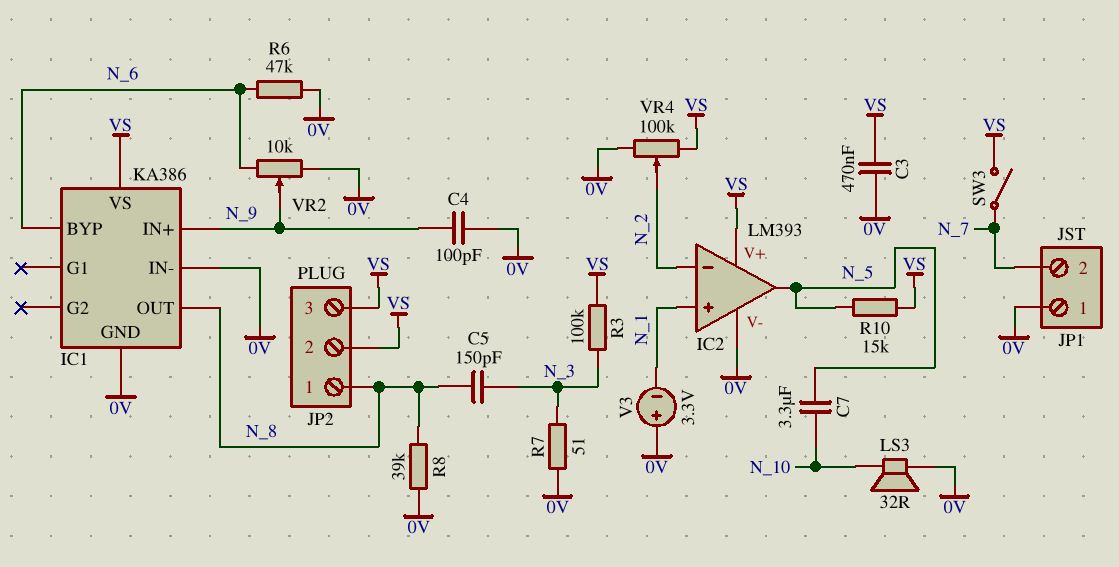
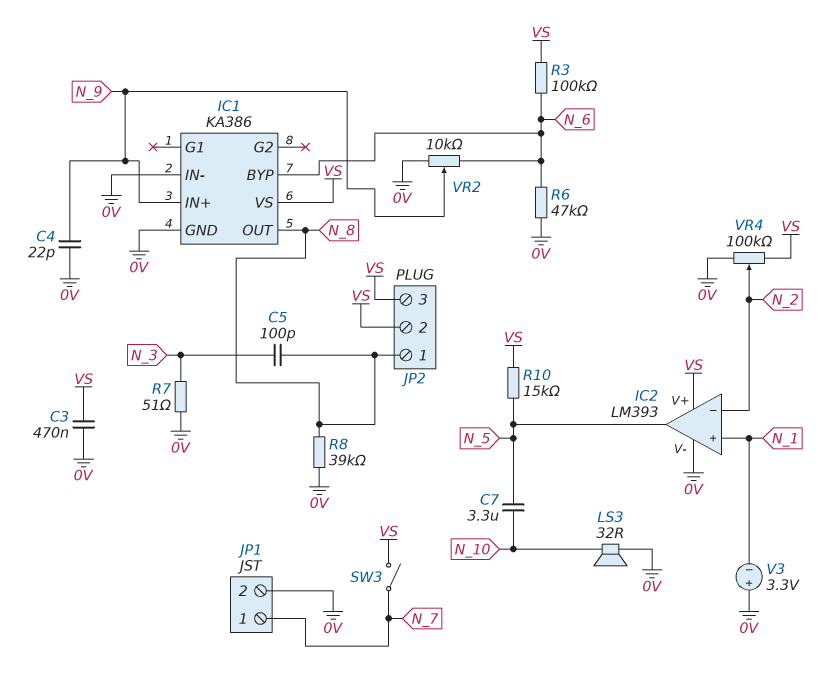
C4: 100pF (0V, N_9) -> 22pF (0V, N_9)
C5: 150pF (N_3, N_8) -> 100pF (N_3, N_8)
JP1 pin 1: 0V -> N_7
JP1 pin 2: N_7 -> 0V
R3: 100k (N_3, VS) -> 100k (N_6, VS)

